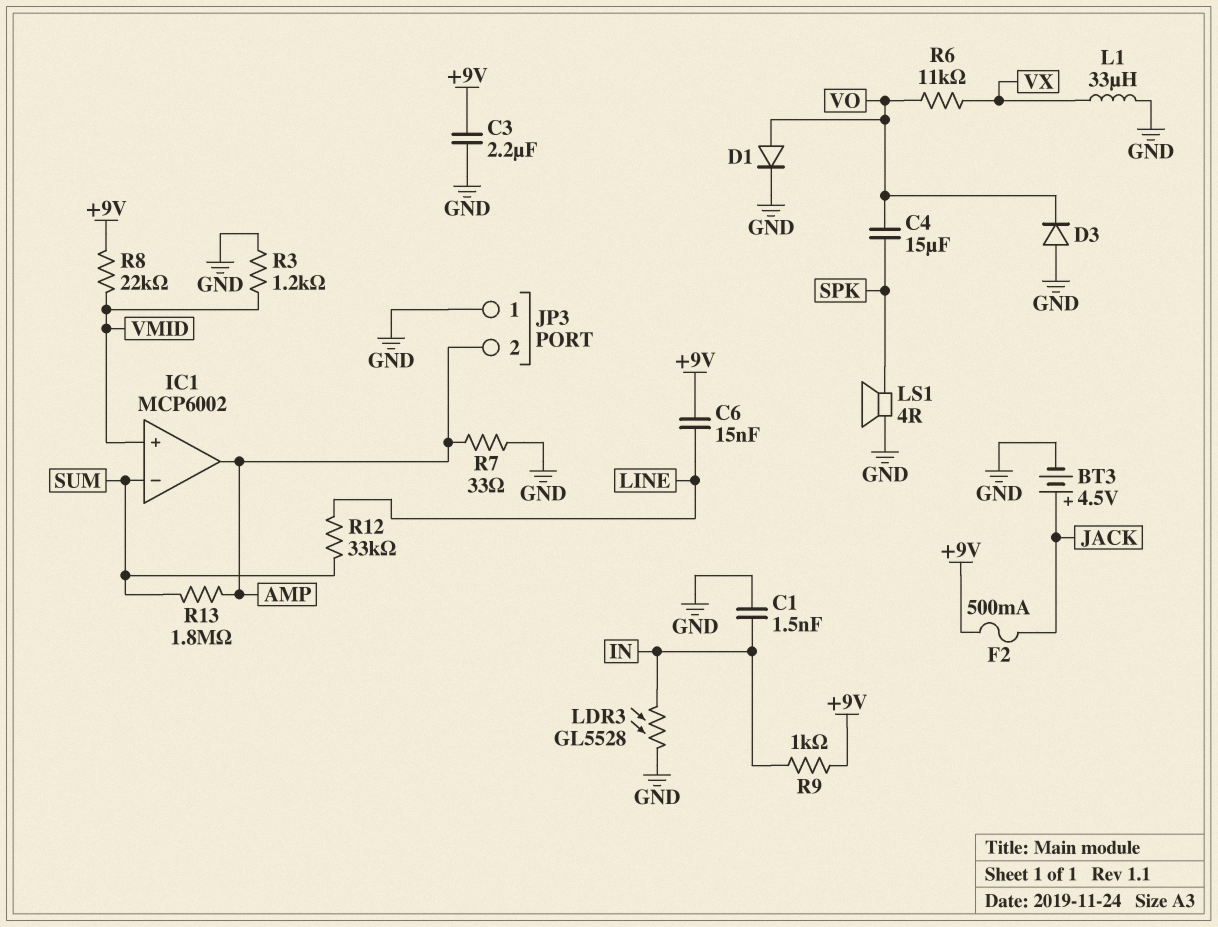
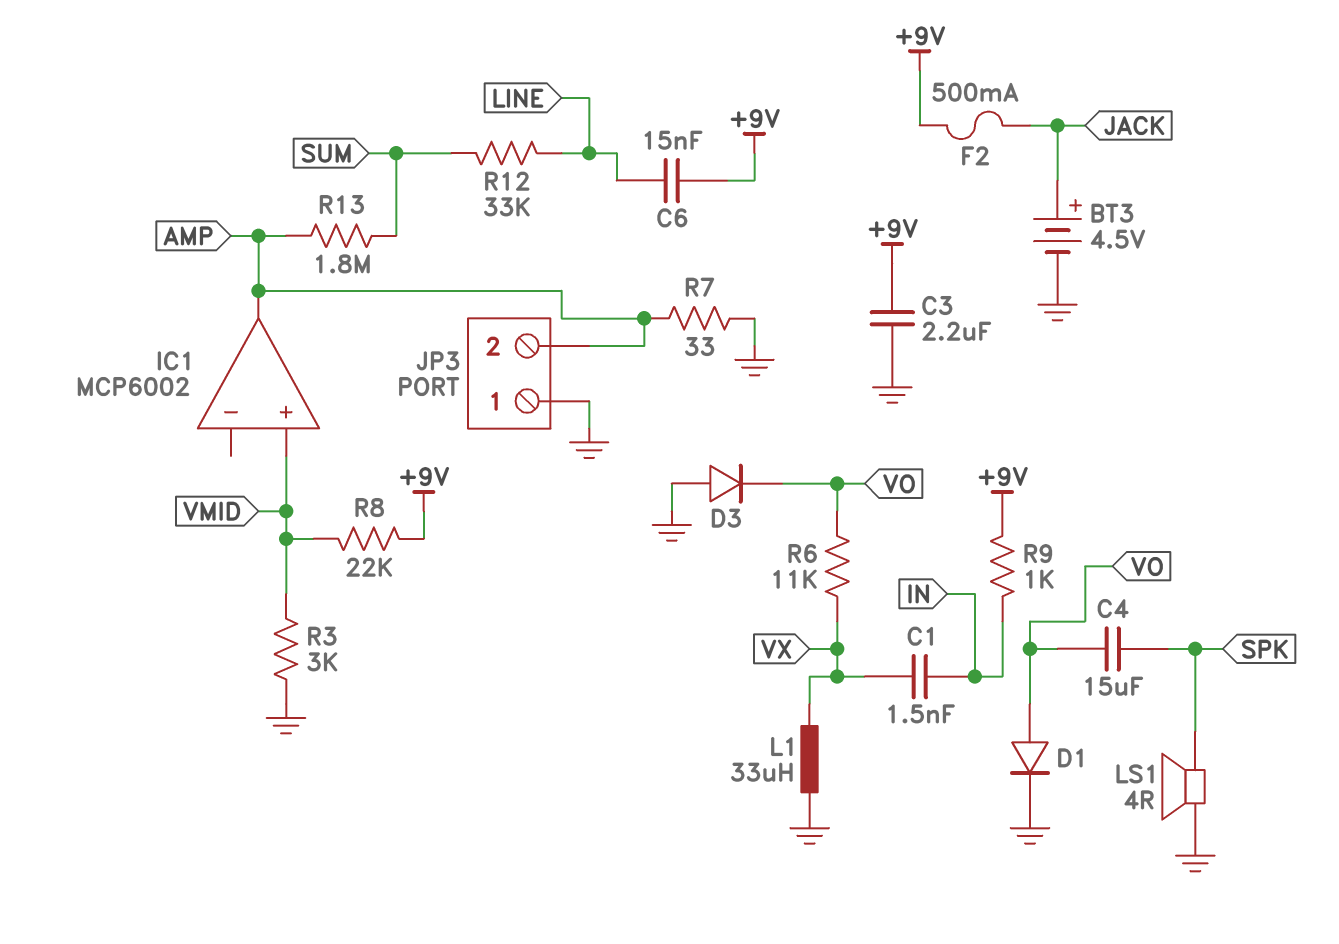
C1: 1.5nF (GND, IN) -> 1.5nF (IN, VX)
IC1 pin in-: SUM -> none
LDR3: GL5528 (GND, IN) -> none
R3: 1.2k (GND, VMID) -> 3k (GND, VMID)

